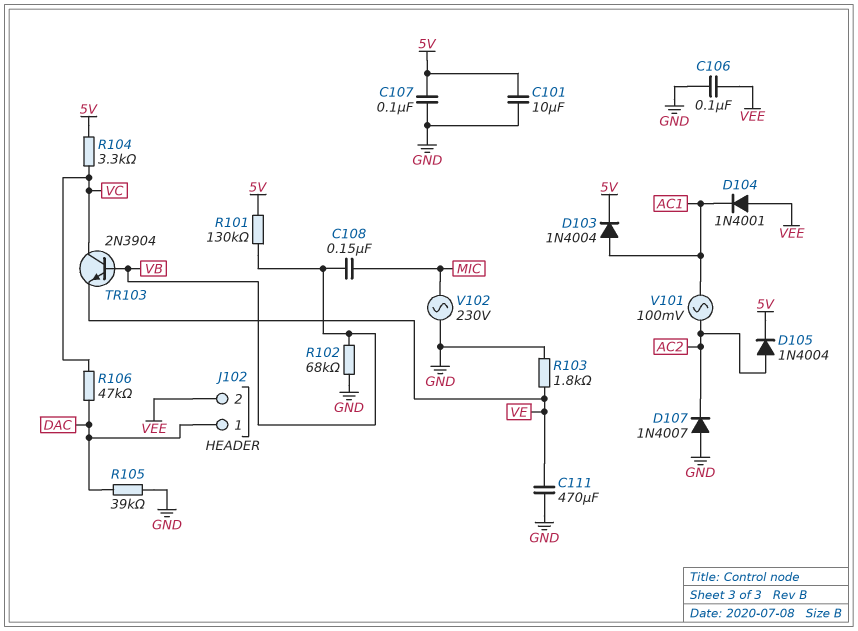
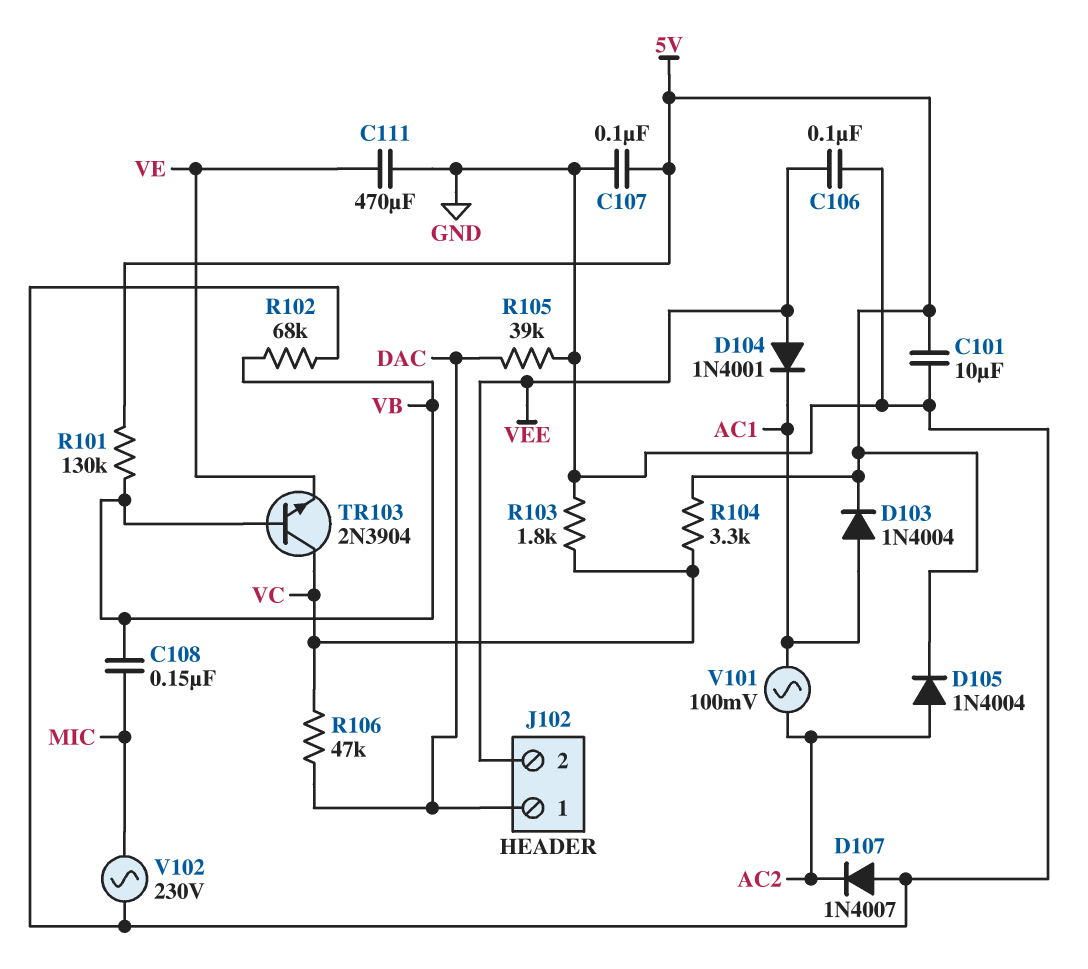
R103: 1.8k (GND, VE) -> 1.8k (GND, VC)

